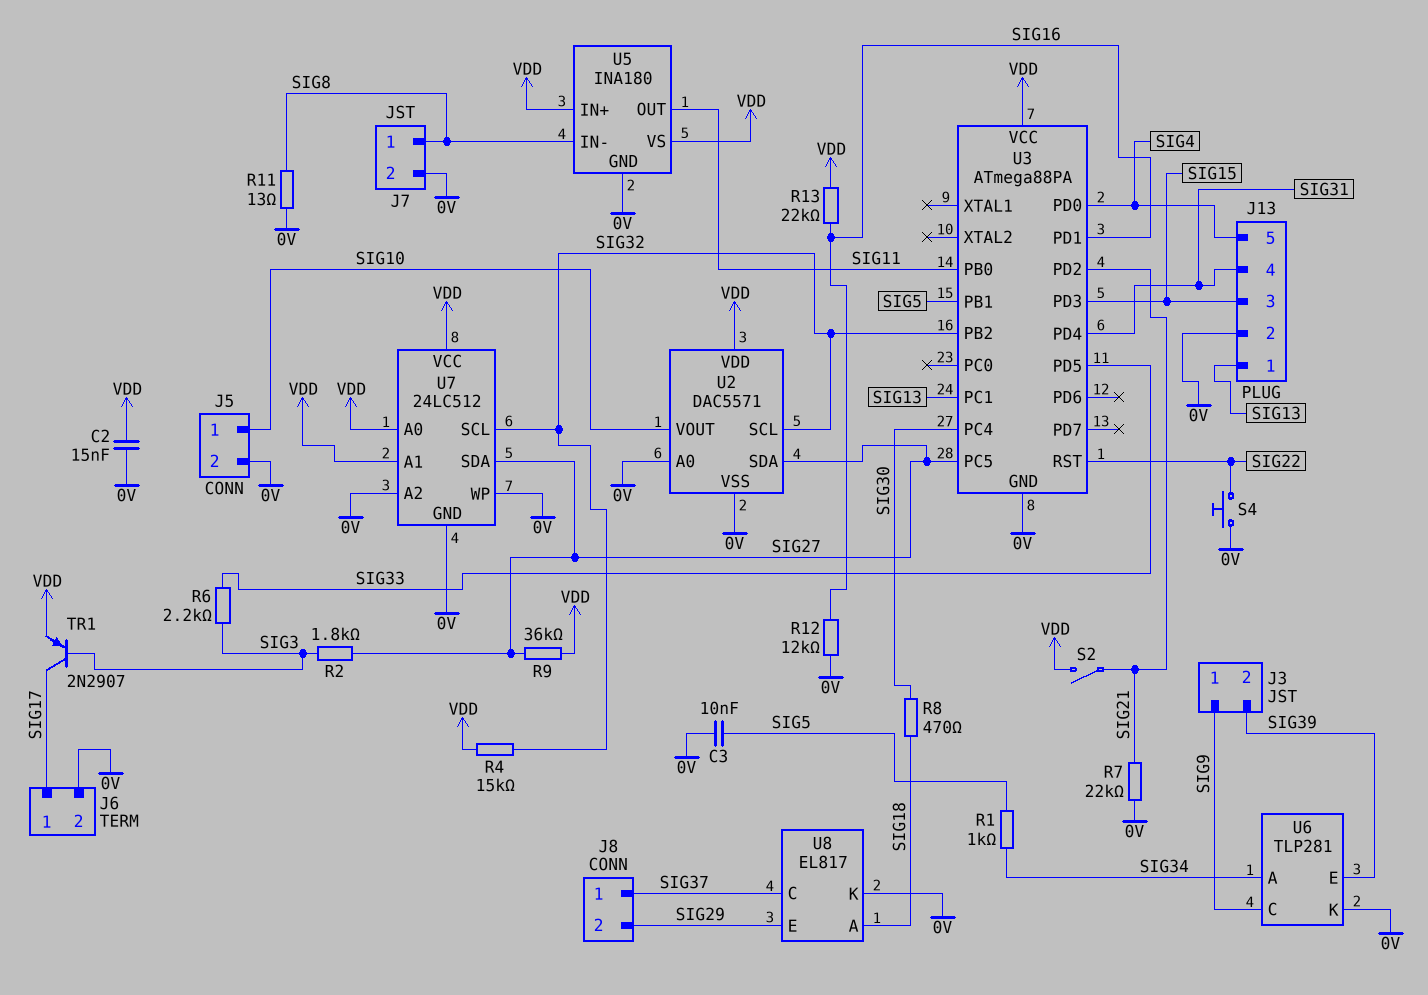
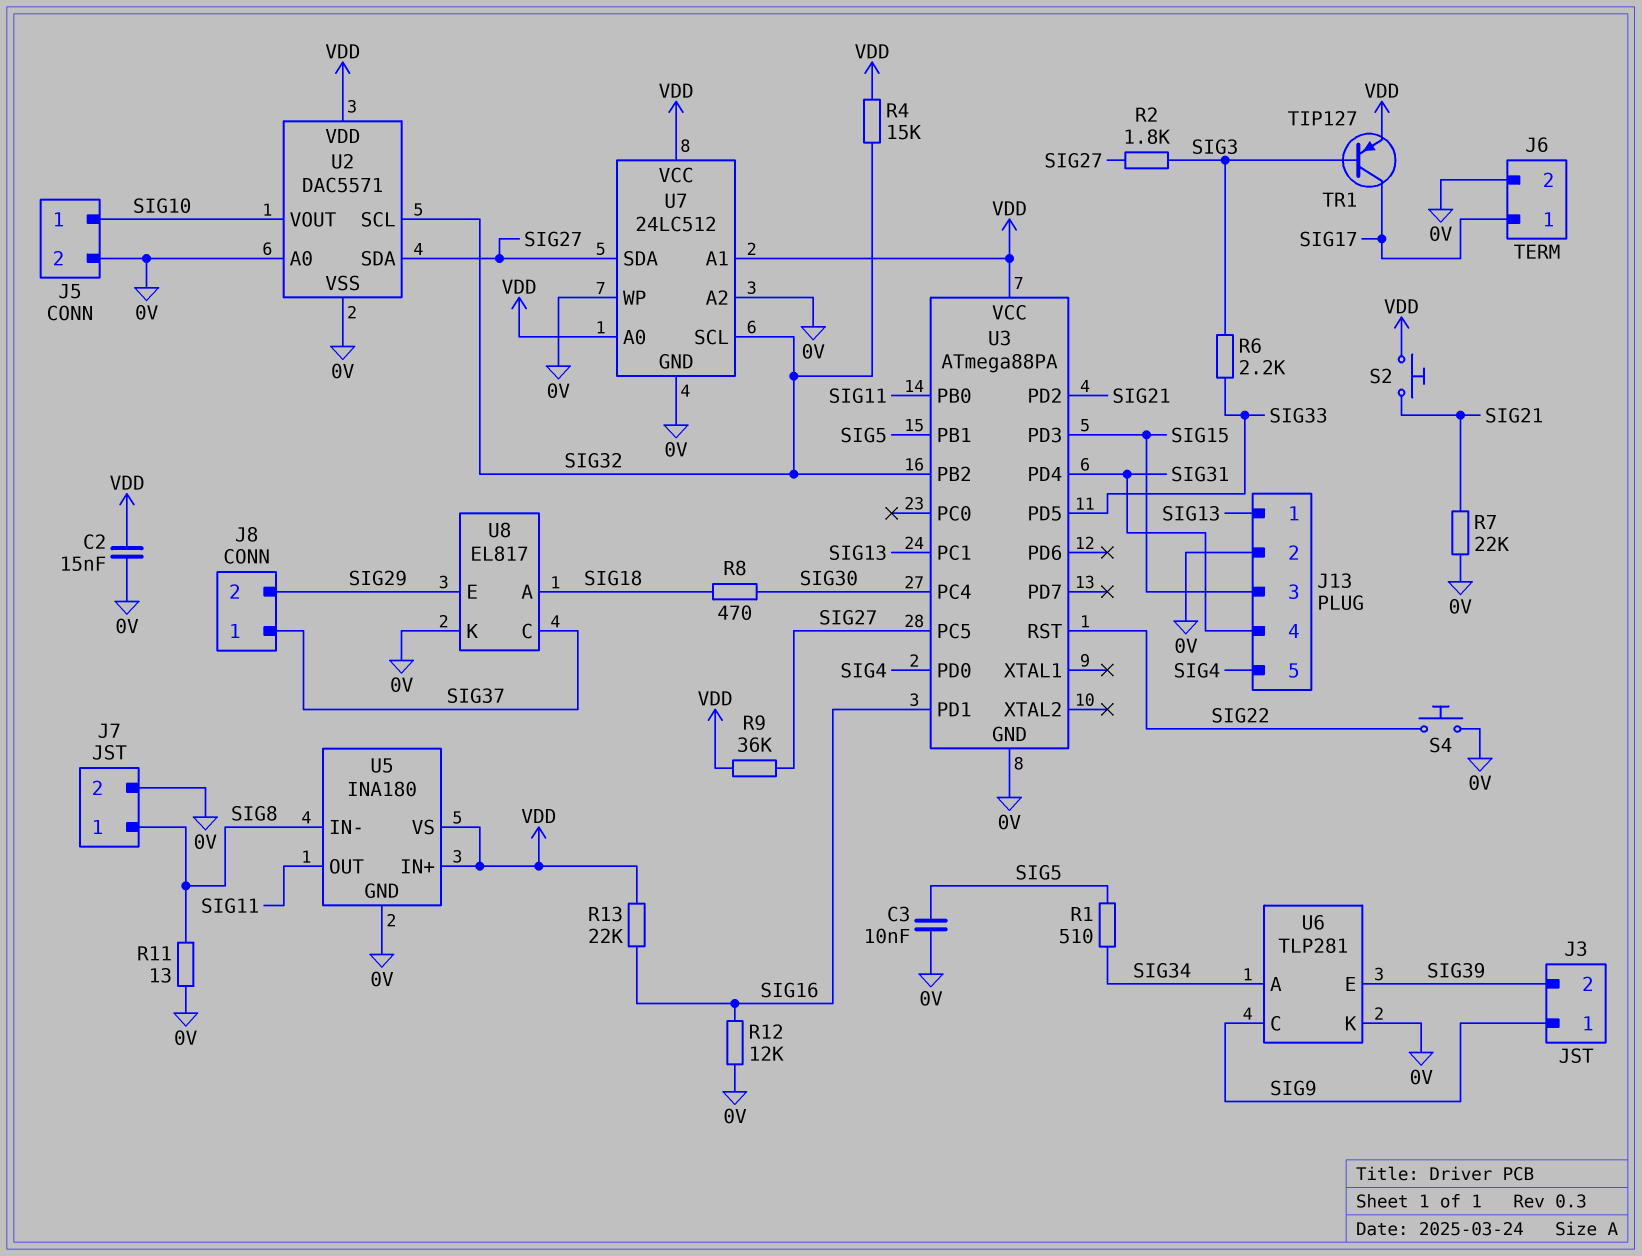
R1: 1k (SIG5, SIG34) -> 510 (SIG5, SIG34)
S2: switch (SIG21, VDD) -> button (SIG21, VDD)
TR1: PNP 2N2907 (B SIG3, C SIG17, E VDD) -> PNP TIP127 (B SIG3, C SIG17, E VDD)

